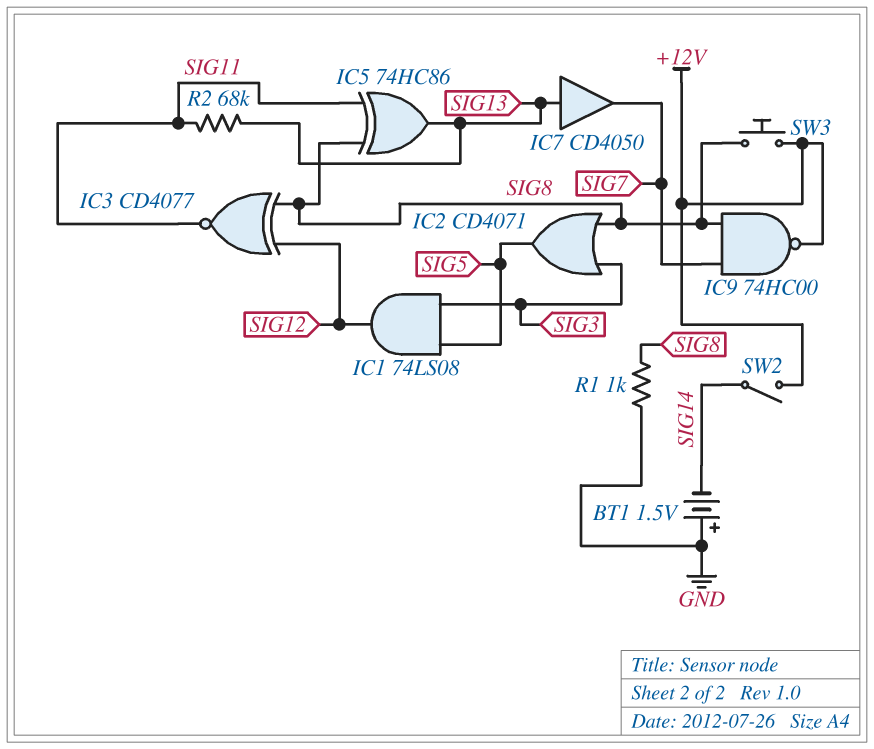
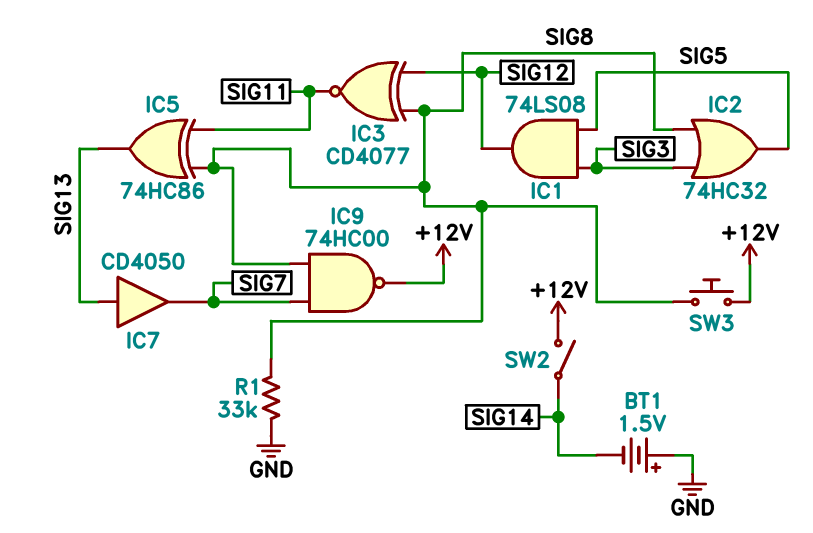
IC2: OR CD4071 (in SIG3, in SIG8, out SIG5) -> OR 74HC32 (in SIG3, in SIG8, out SIG5)
R1: 1k (GND, SIG8) -> 33k (GND, SIG8)
R2: 68k (SIG11, SIG13) -> none

